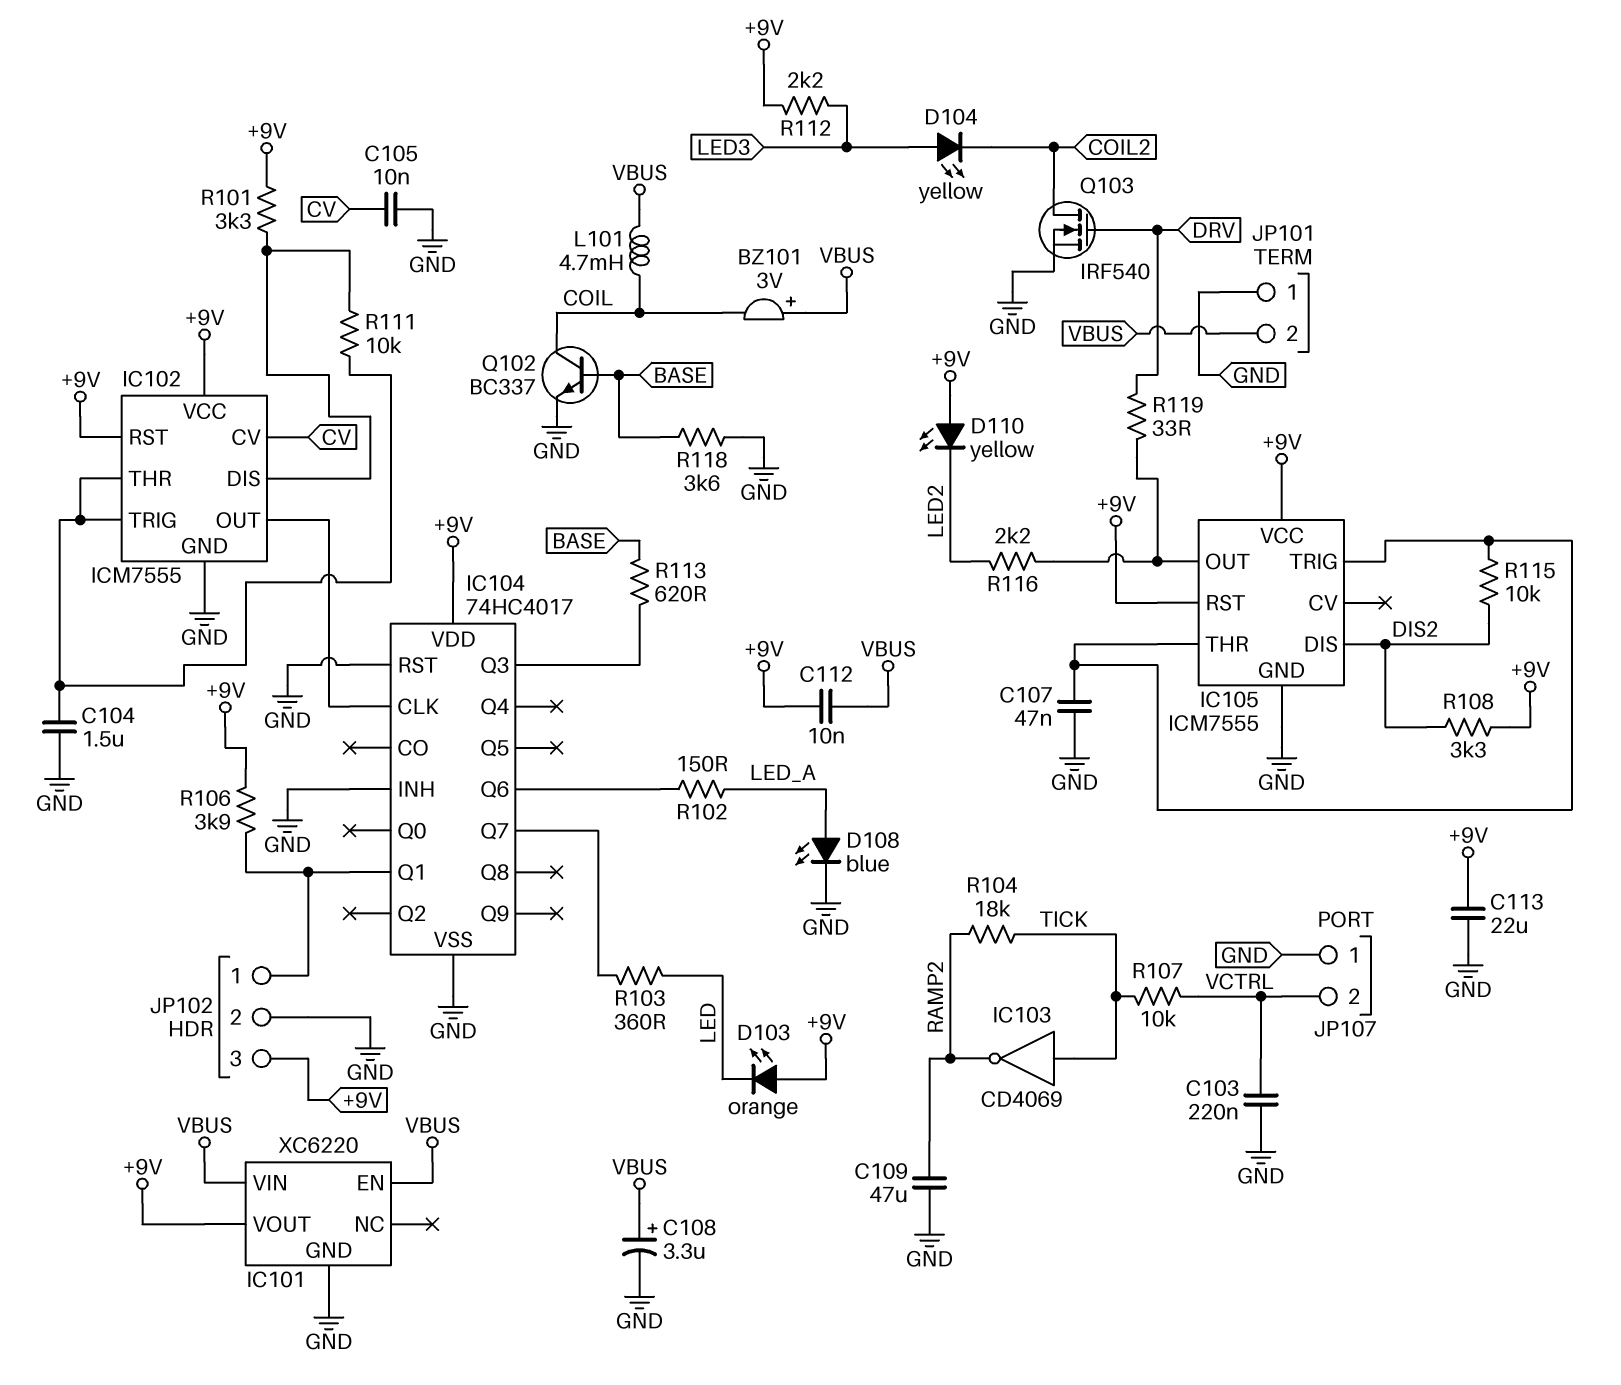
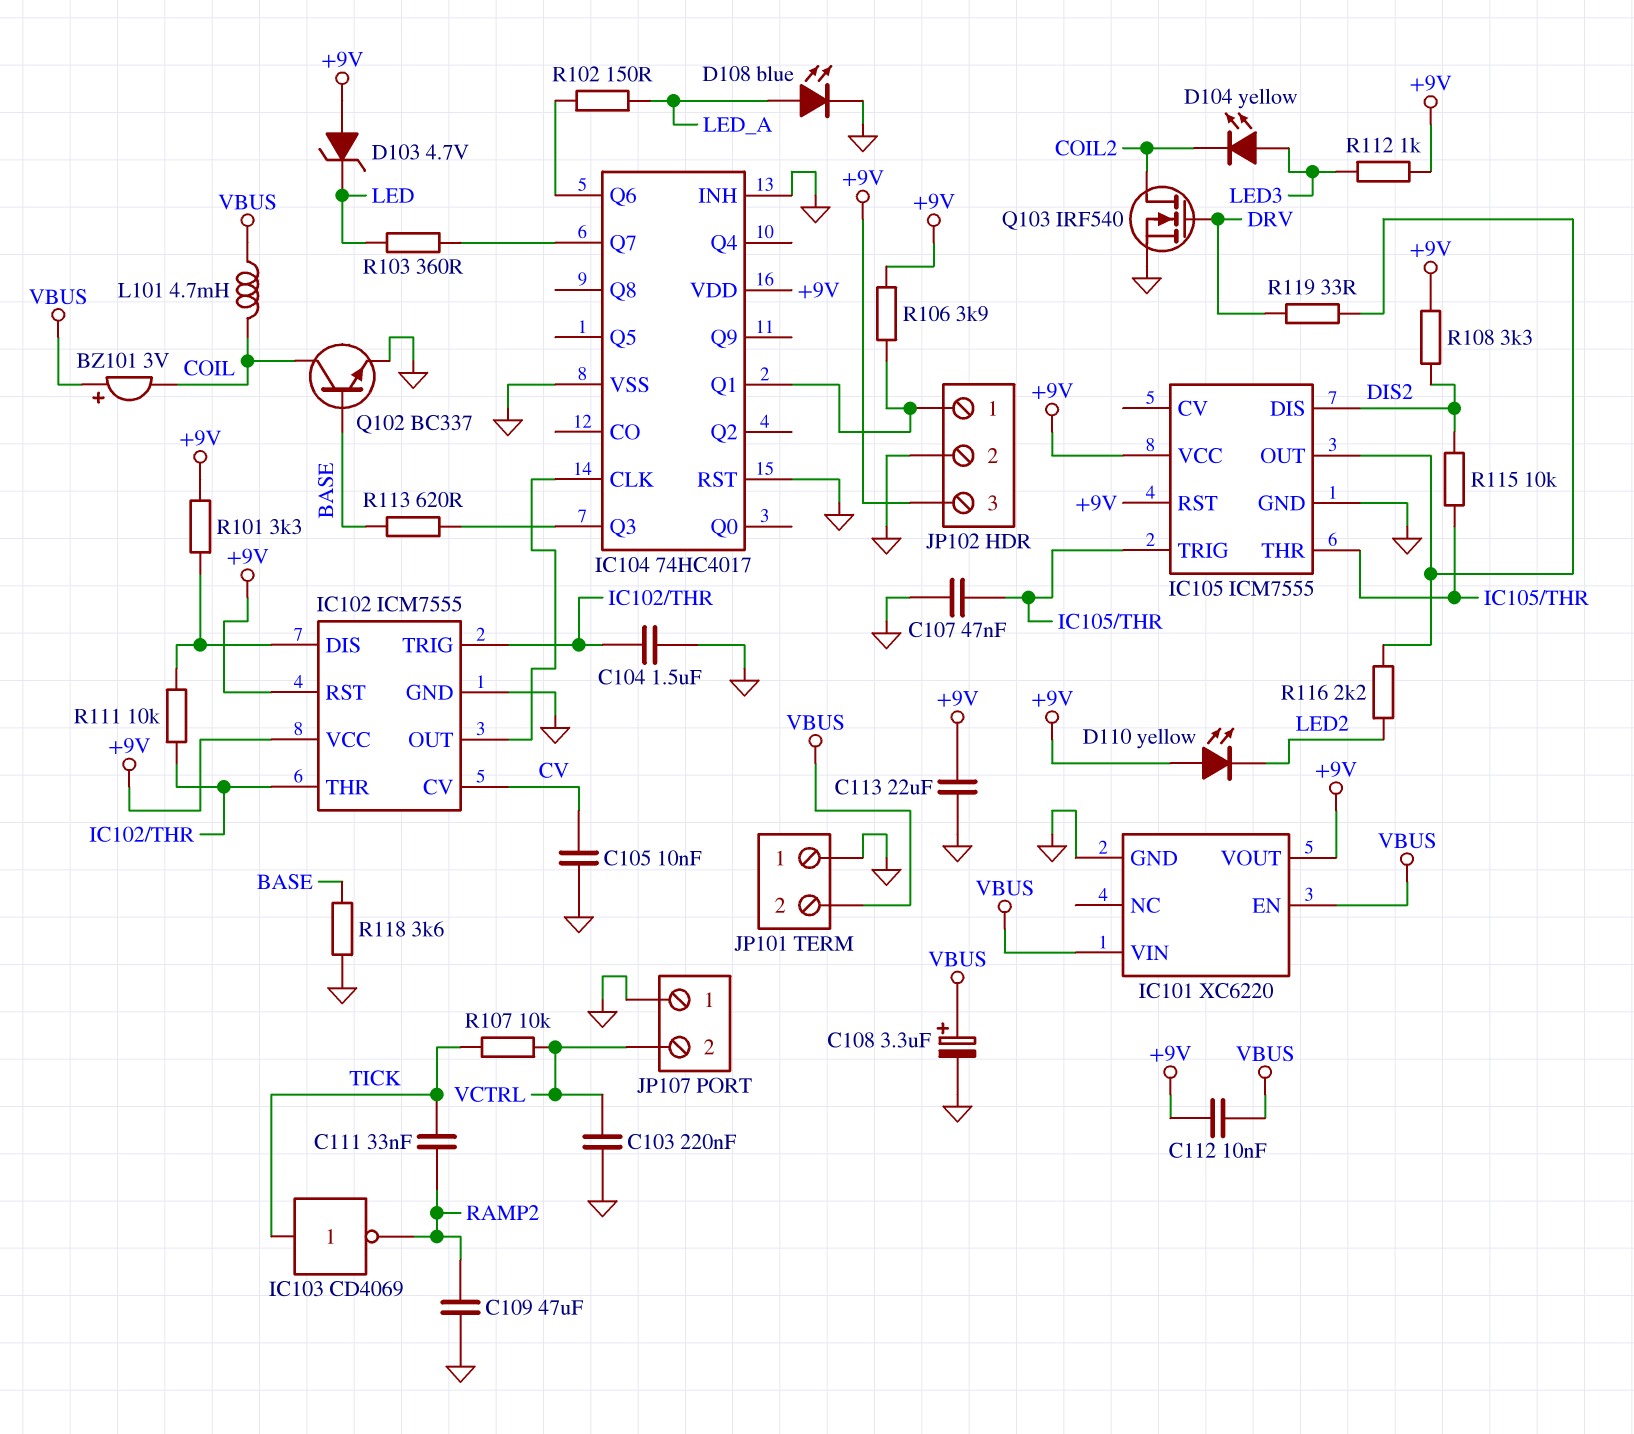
C111: none -> 33nF (RAMP2, TICK)
D103: LED orange (A +9V, K LED) -> zener 4.7V (A +9V, K LED)
R104: 18k (RAMP2, TICK) -> none
R112: 2.2k (+9V, LED3) -> 1k (+9V, LED3)

